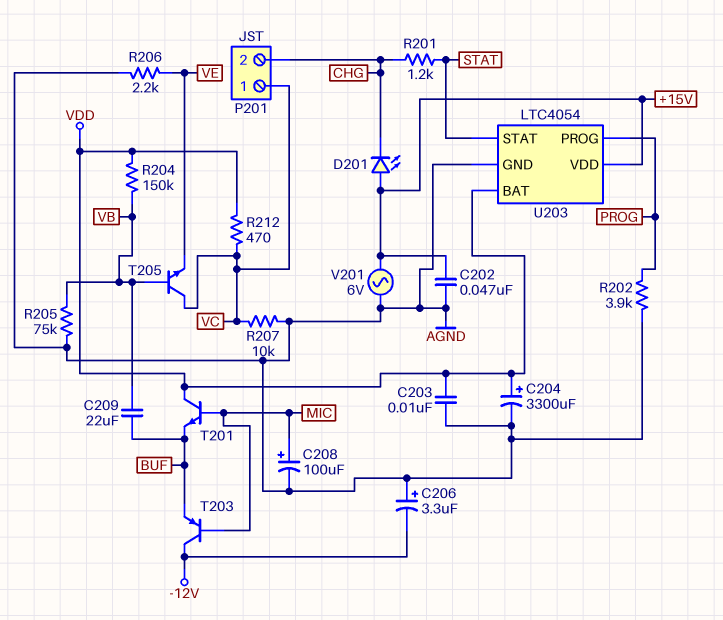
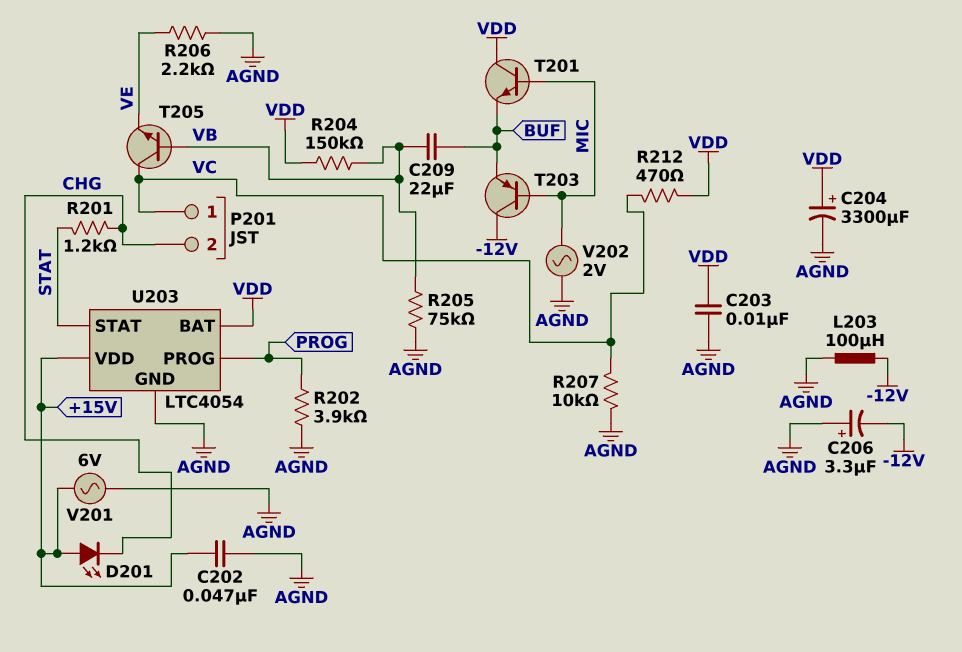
C208: 100uF (plus MIC, minus AGND) -> none
L203: none -> 100uH (-12V, AGND)
V202: none -> AC 2V (AGND, MIC)

